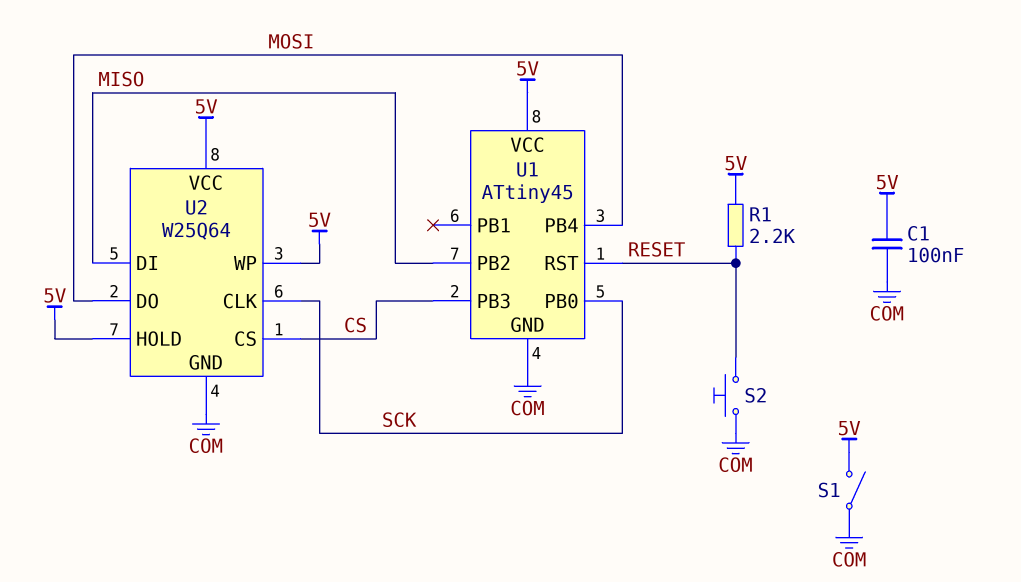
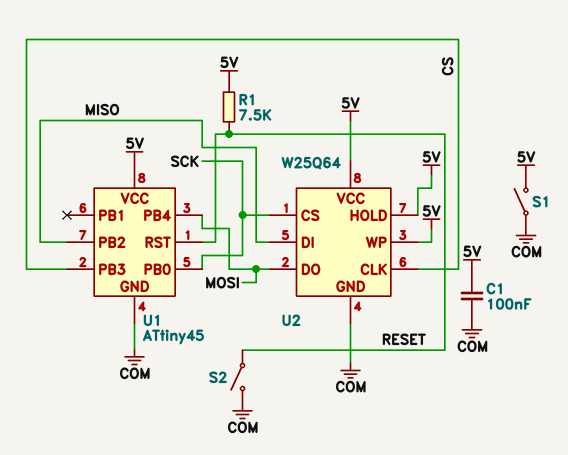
R1: 2.2k (5V, RESET) -> 7.5k (5V, RESET)
S2: button (COM, RESET) -> switch (COM, RESET)
U2 pin CLK: SCK -> CS
U2 pin CS: CS -> SCK

